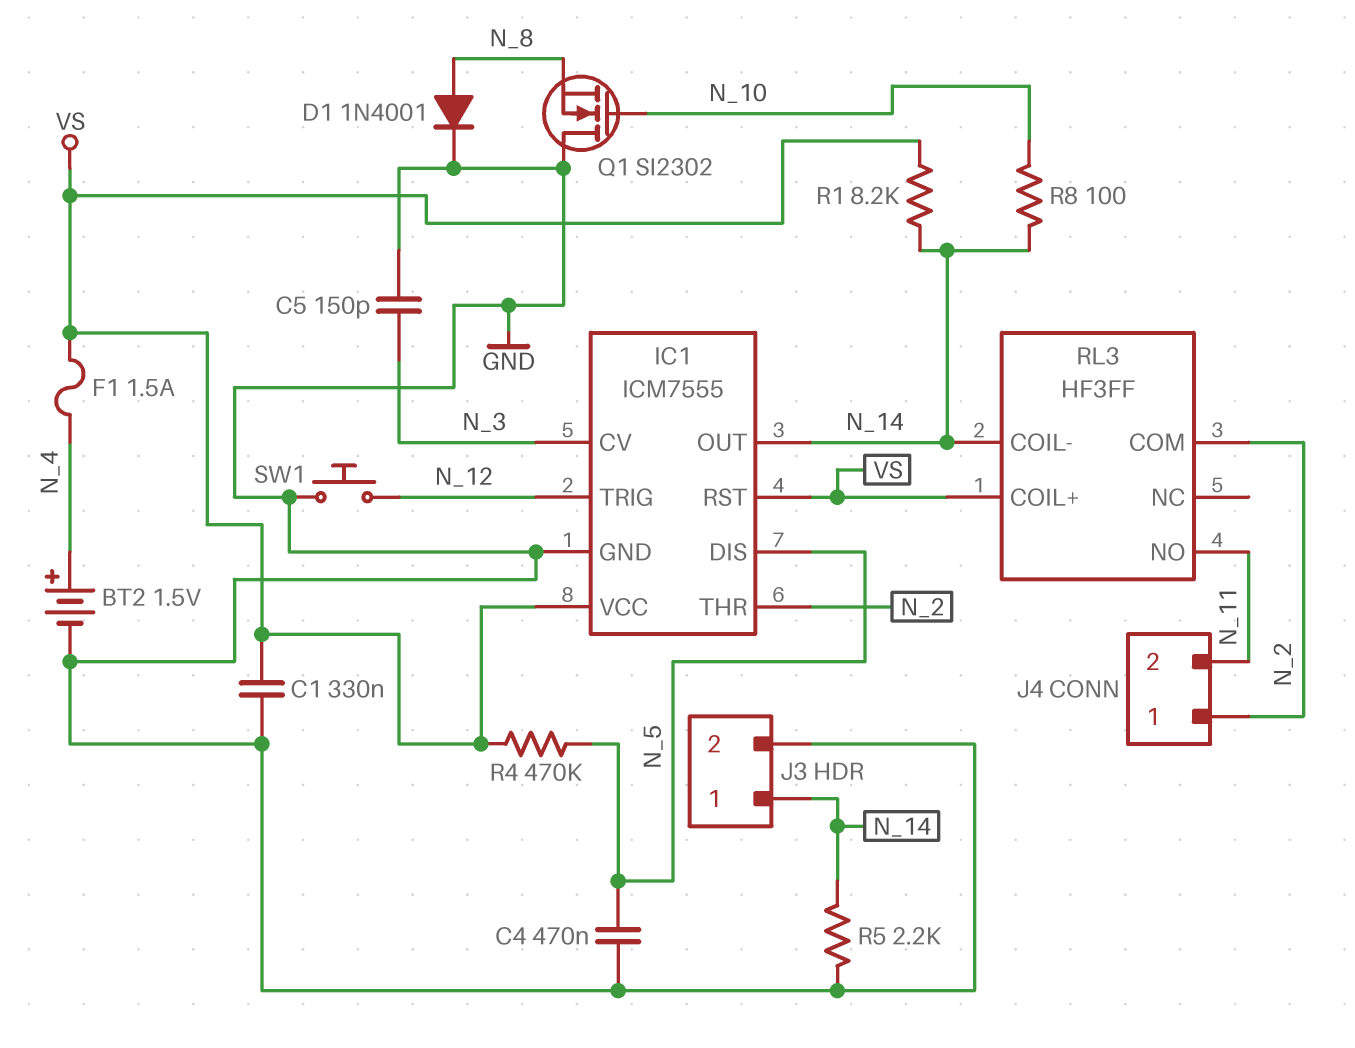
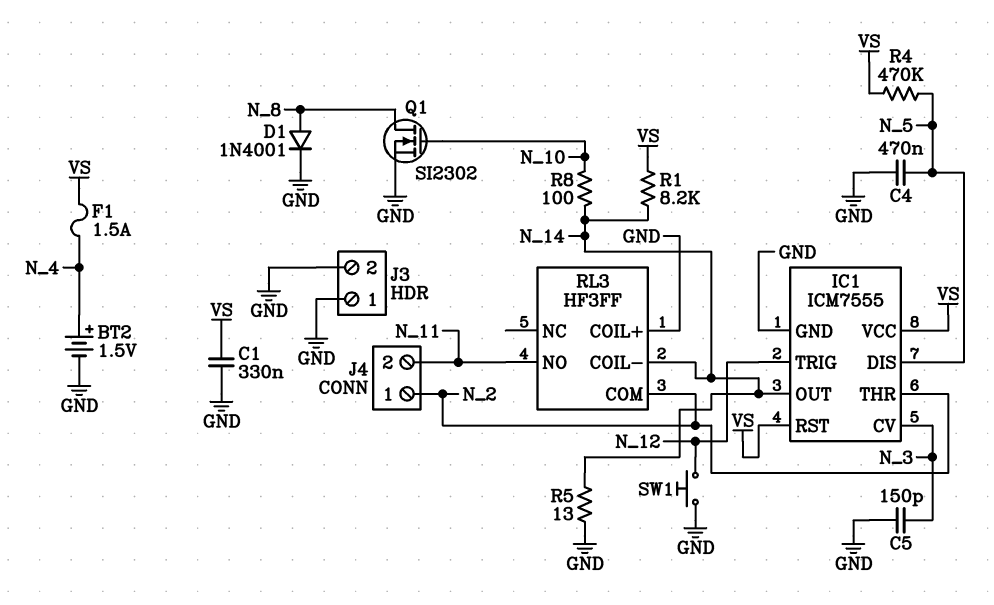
J3 pin 1: N_14 -> GND
Q1: NMOS SI2302 (G N_10, D GND, S N_8) -> NMOS SI2302 (G N_10, D N_8, S GND)
R5: 2.2k (GND, N_14) -> 13 (GND, N_14)
RL3 pin COIL+: VS -> GND

